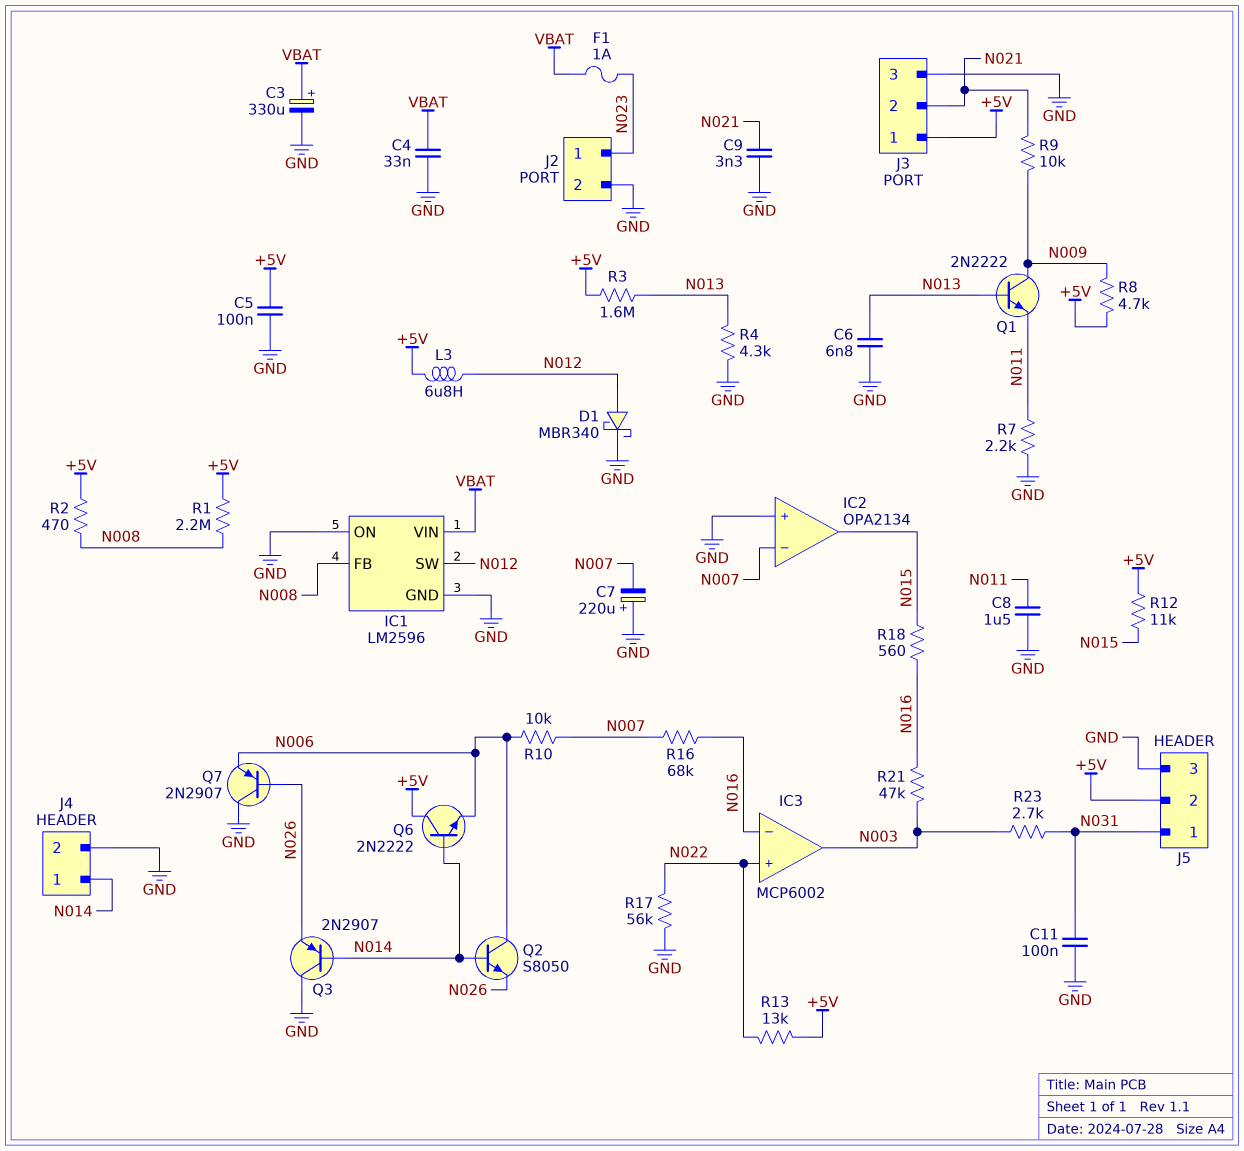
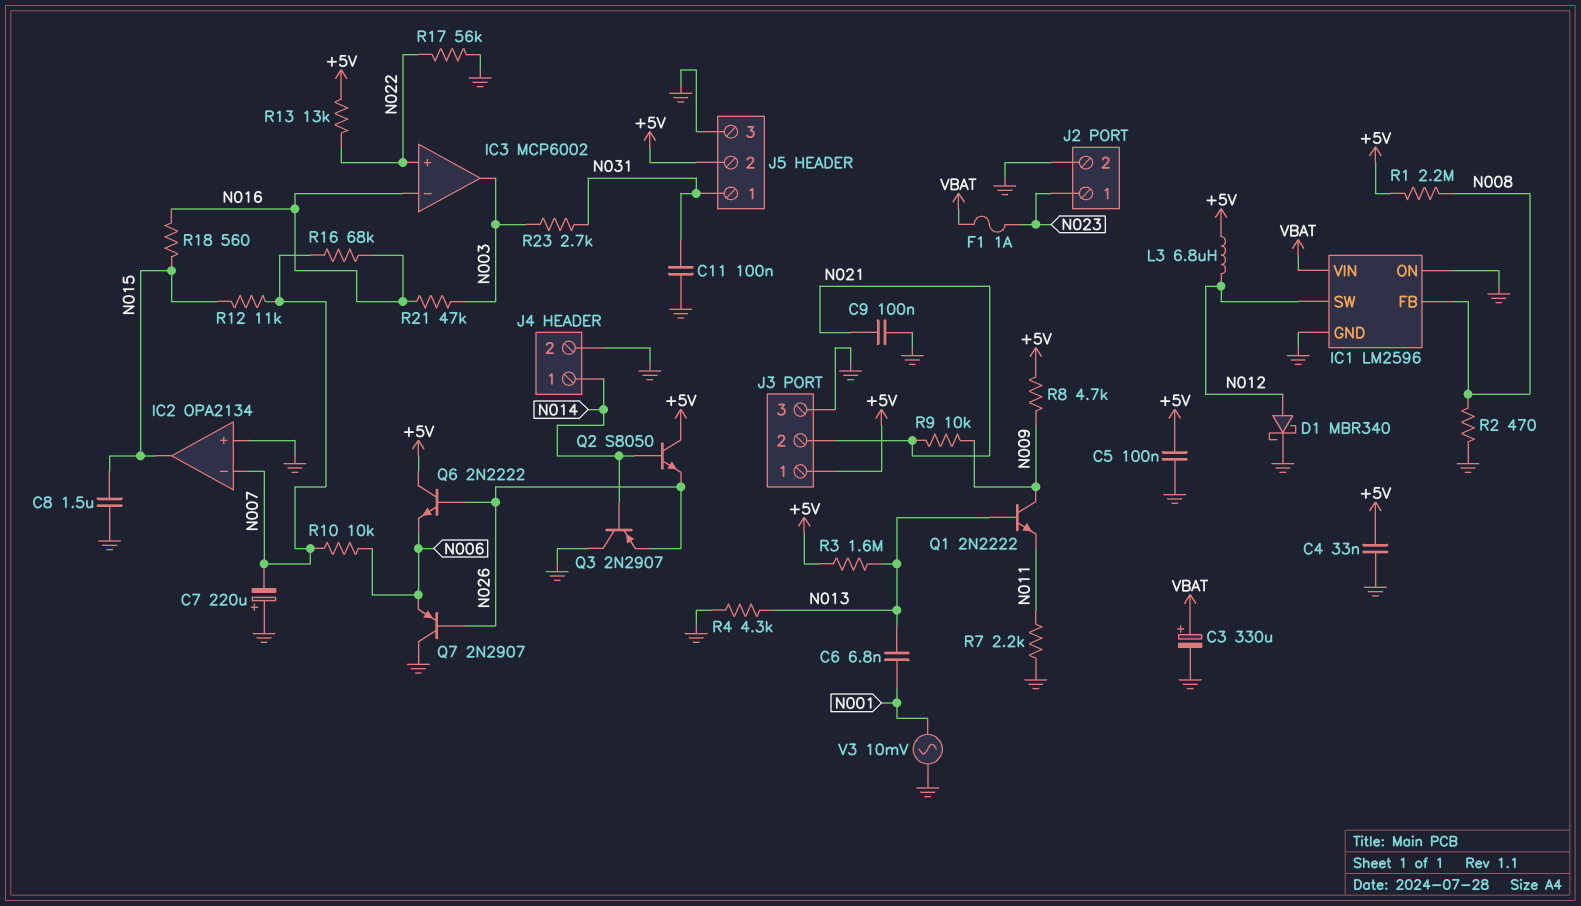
C4: 33nF (GND, VBAT) -> 33nF (+5V, GND)
C6: 6.8nF (GND, N013) -> 6.8nF (N001, N013)
C8: 1.5uF (GND, N011) -> 1.5uF (GND, N015)
C9: 3.3nF (GND, N021) -> 100nF (GND, N021)
Q2: NPN S8050 (B N014, C N006, E N026) -> NPN S8050 (B N014, C +5V, E N026)
Q6: NPN 2N2222 (B N014, C +5V, E N006) -> NPN 2N2222 (B N026, C +5V, E N006)
R2: 470 (+5V, N008) -> 470 (GND, N008)
R12: 11k (+5V, N015) -> 11k (N007, N015)
V3: none -> AC 10mV (GND, N001)

